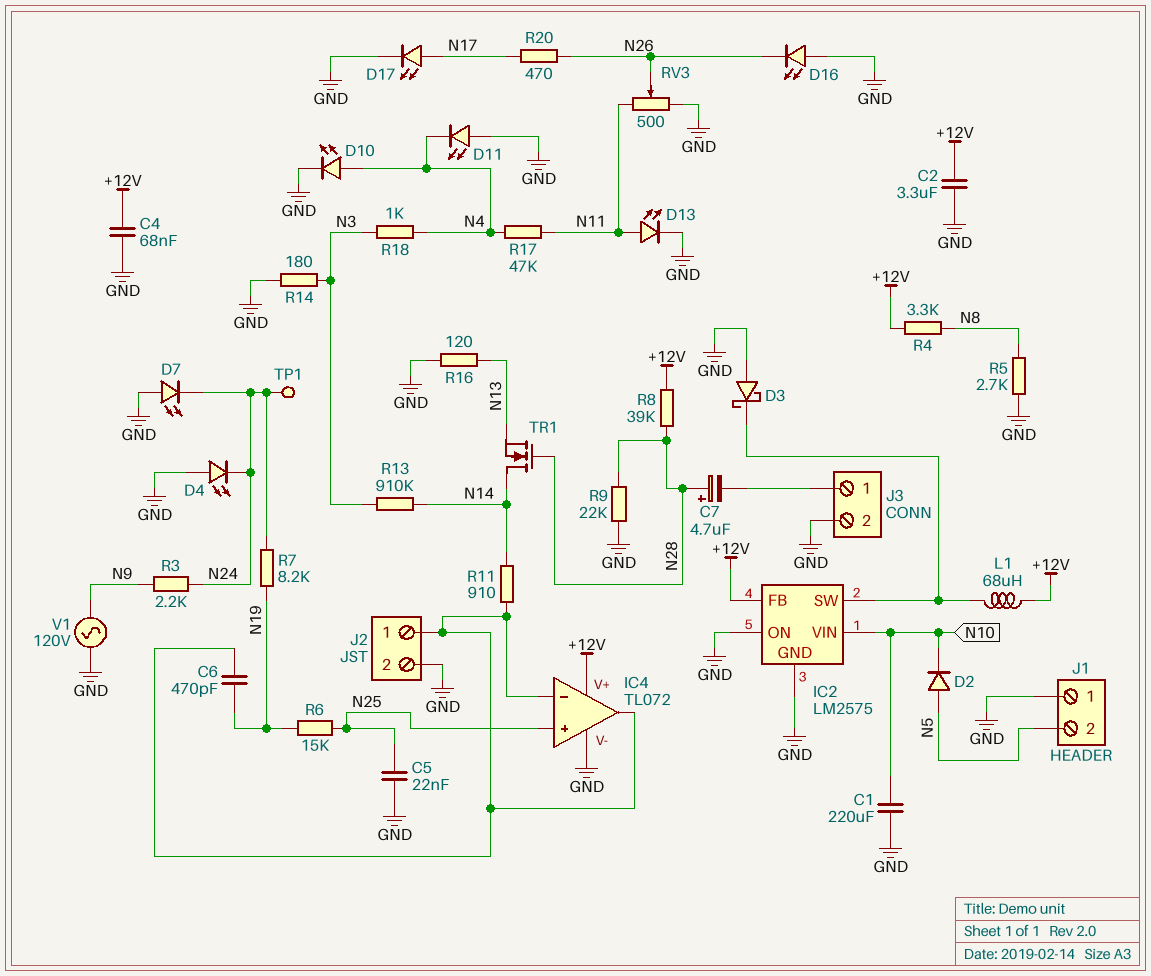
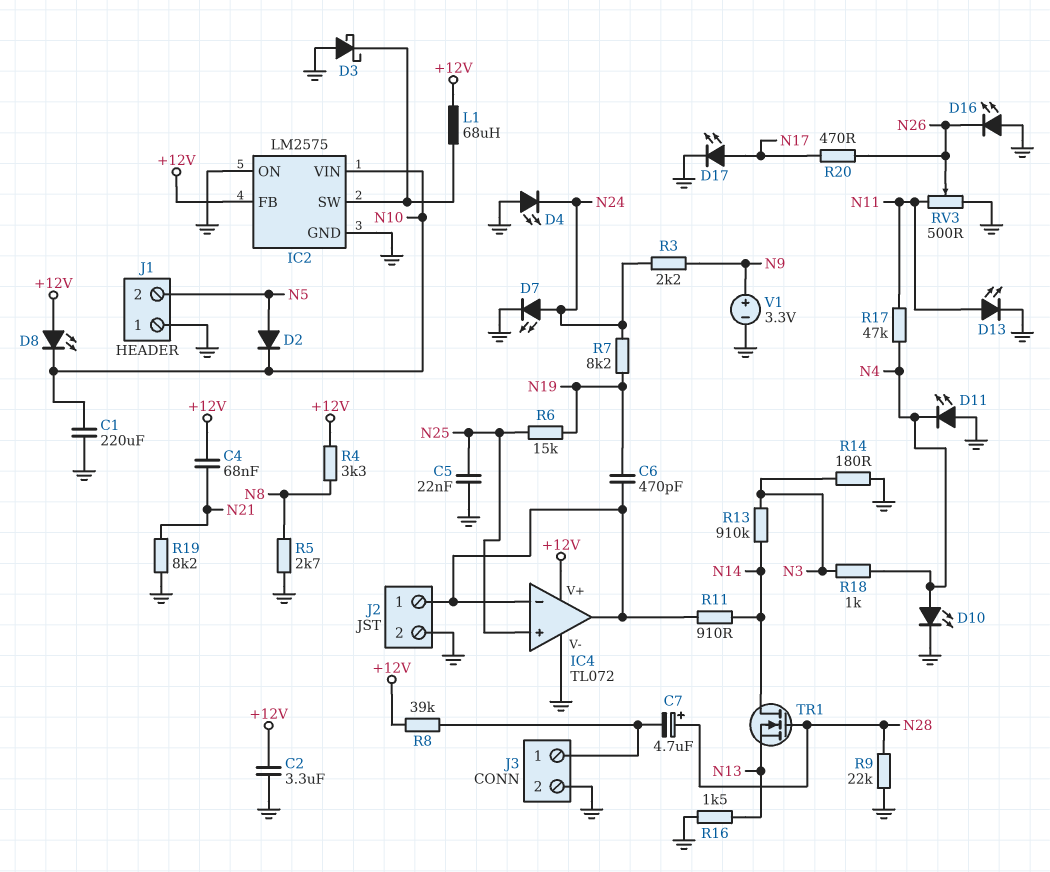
C4: 68nF (+12V, GND) -> 68nF (+12V, N21)
D7: LED (A GND, K N24) -> LED (A N24, K GND)
D8: none -> LED (A +12V, K N10)
R8: 39k (+12V, N28) -> 39k (+12V, J3/1)
R16: 120 (GND, N13) -> 1.5k (GND, N13)
R19: none -> 8.2k (GND, N21)
TP1: test point (N24) -> none
V1: AC 120V (GND, N9) -> 3.3V (plus N9, minus GND)

